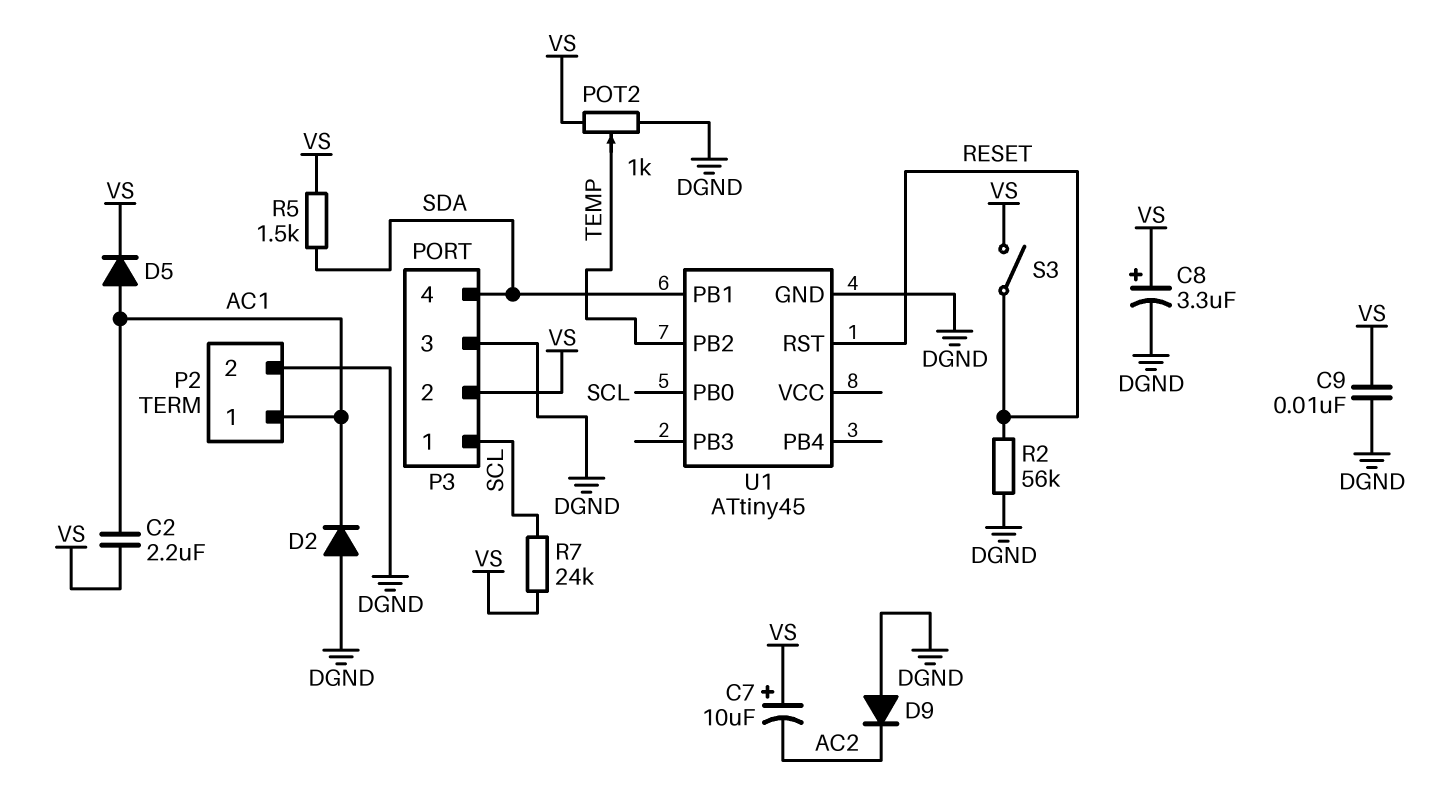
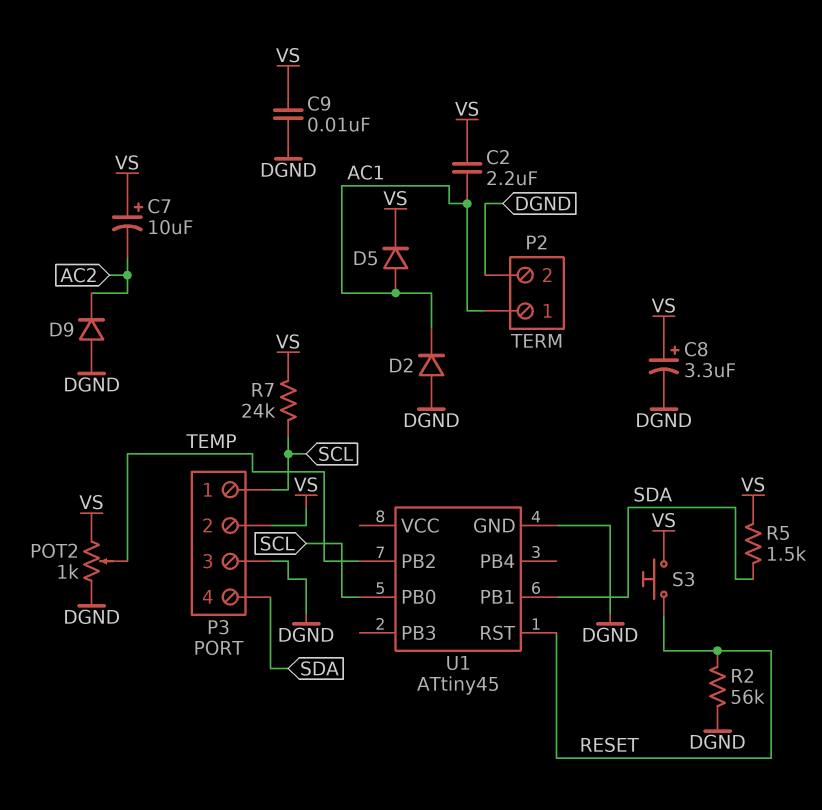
S3: switch (RESET, VS) -> button (RESET, VS)

